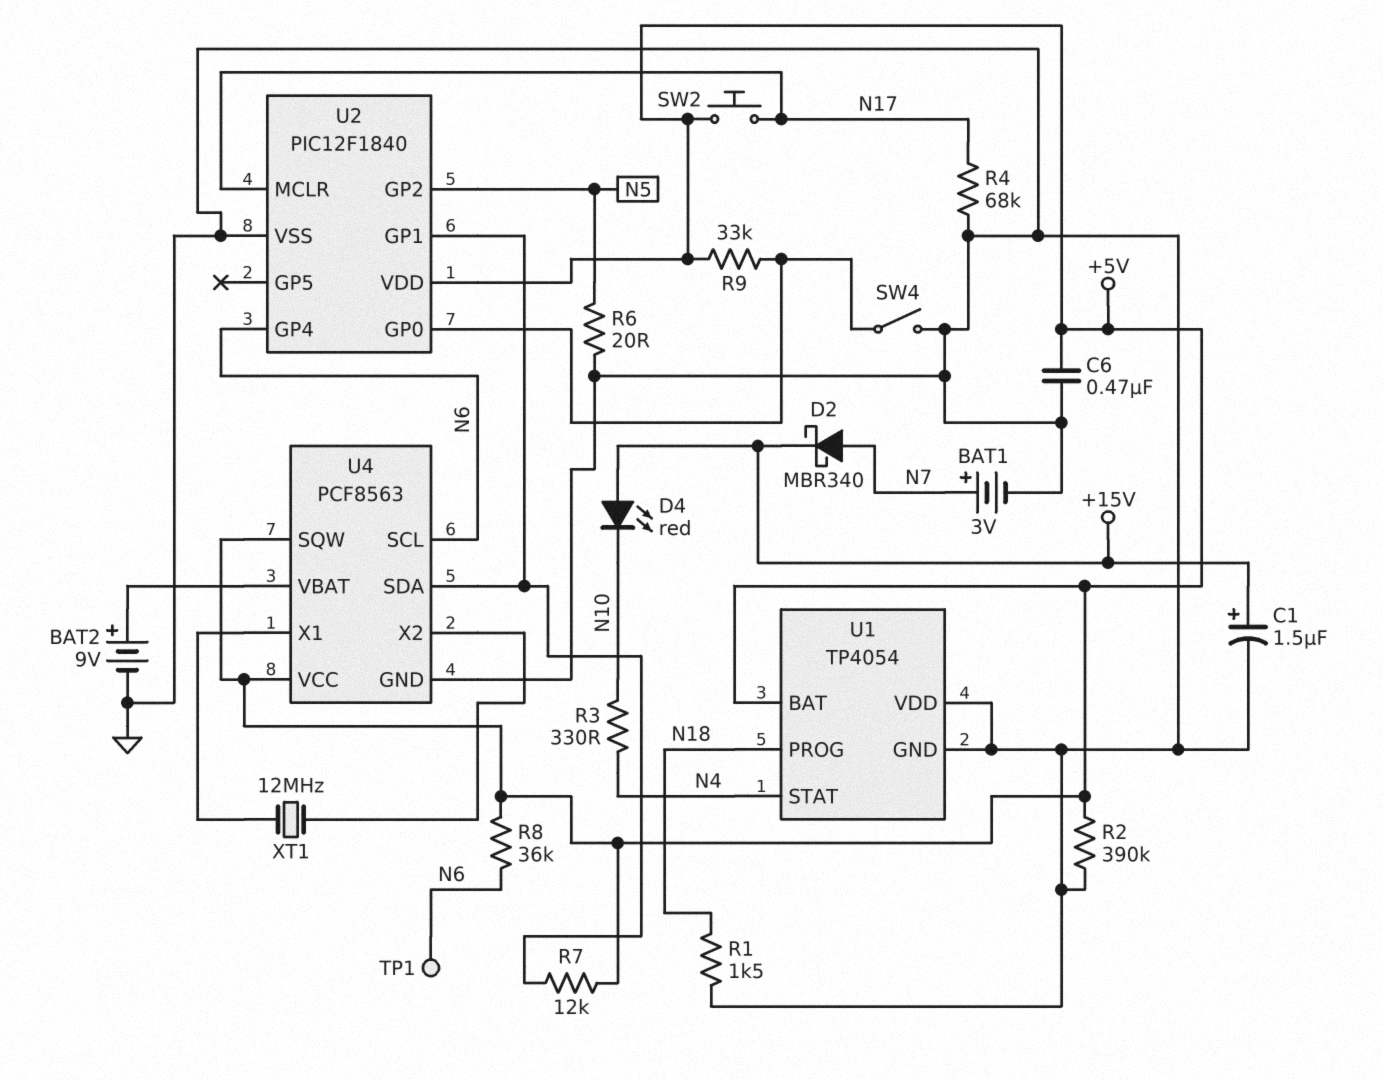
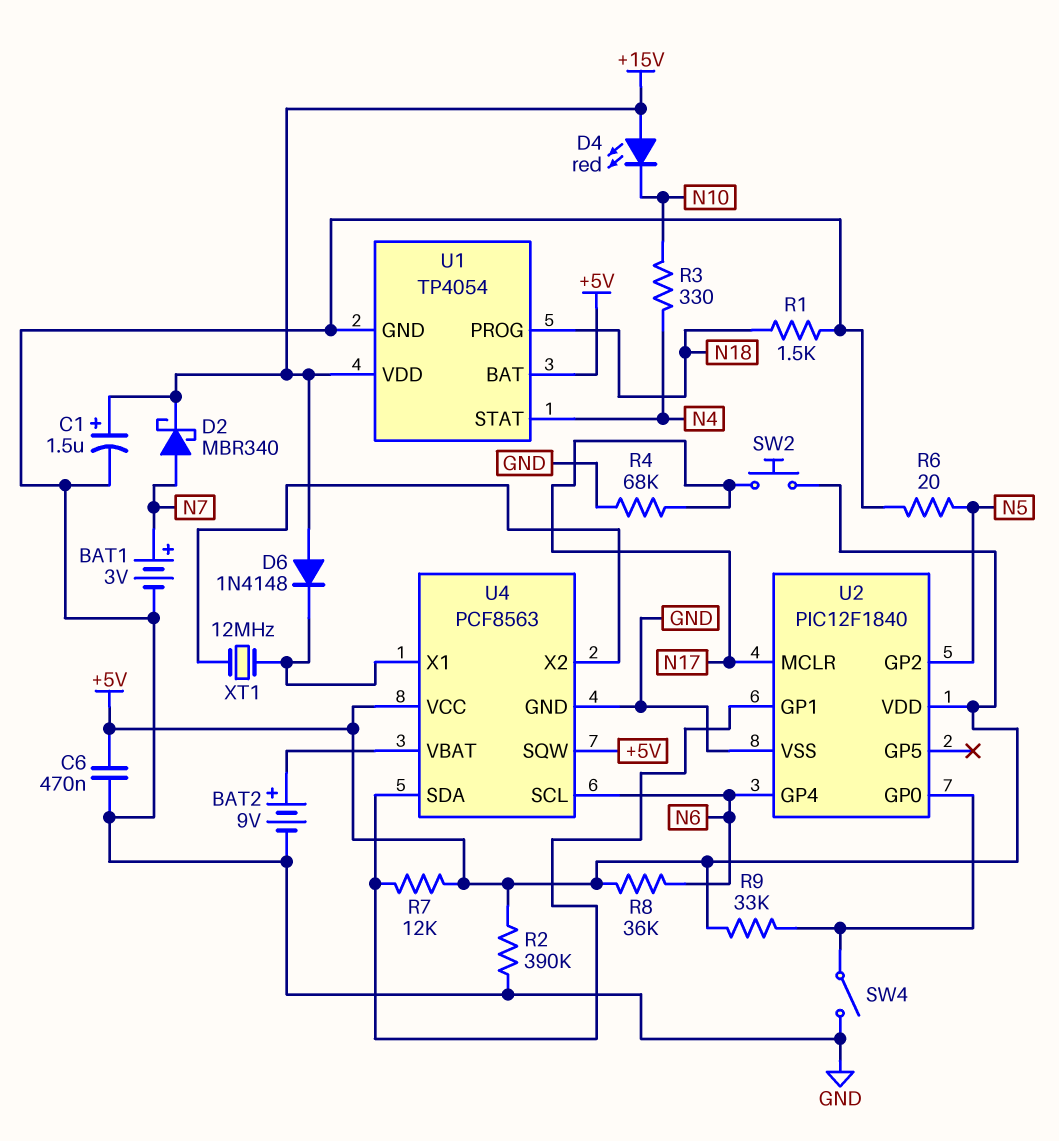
D6: none -> diode 1N4148 (A +15V, K U4/X1)
TP1: test point (N6) -> none
U1 pin VDD: GND -> +15V

